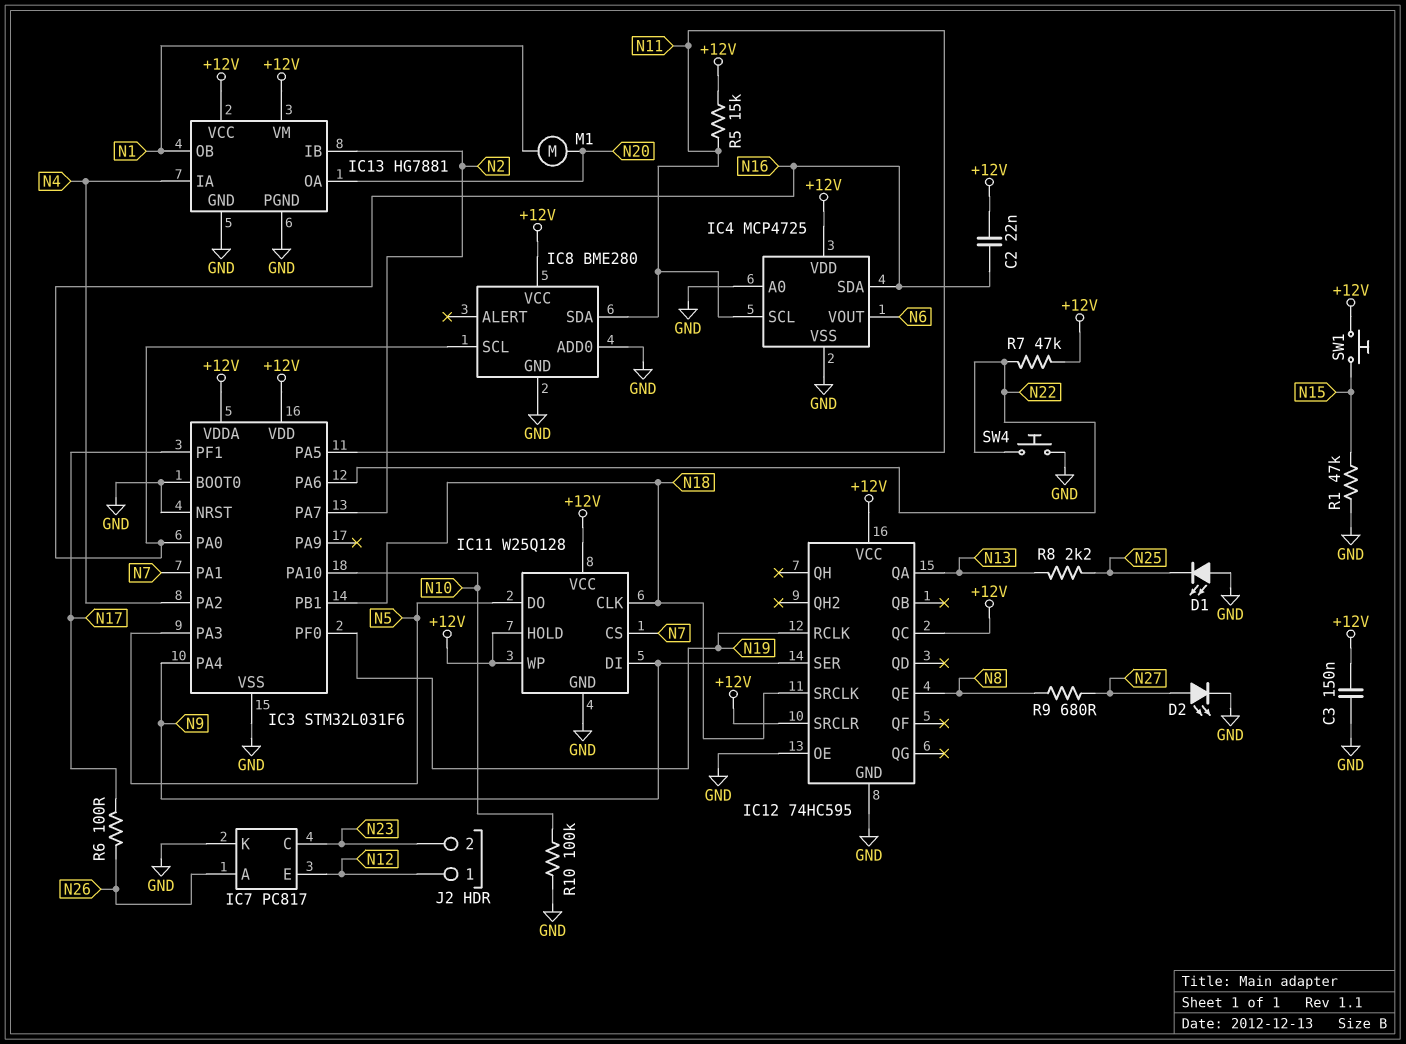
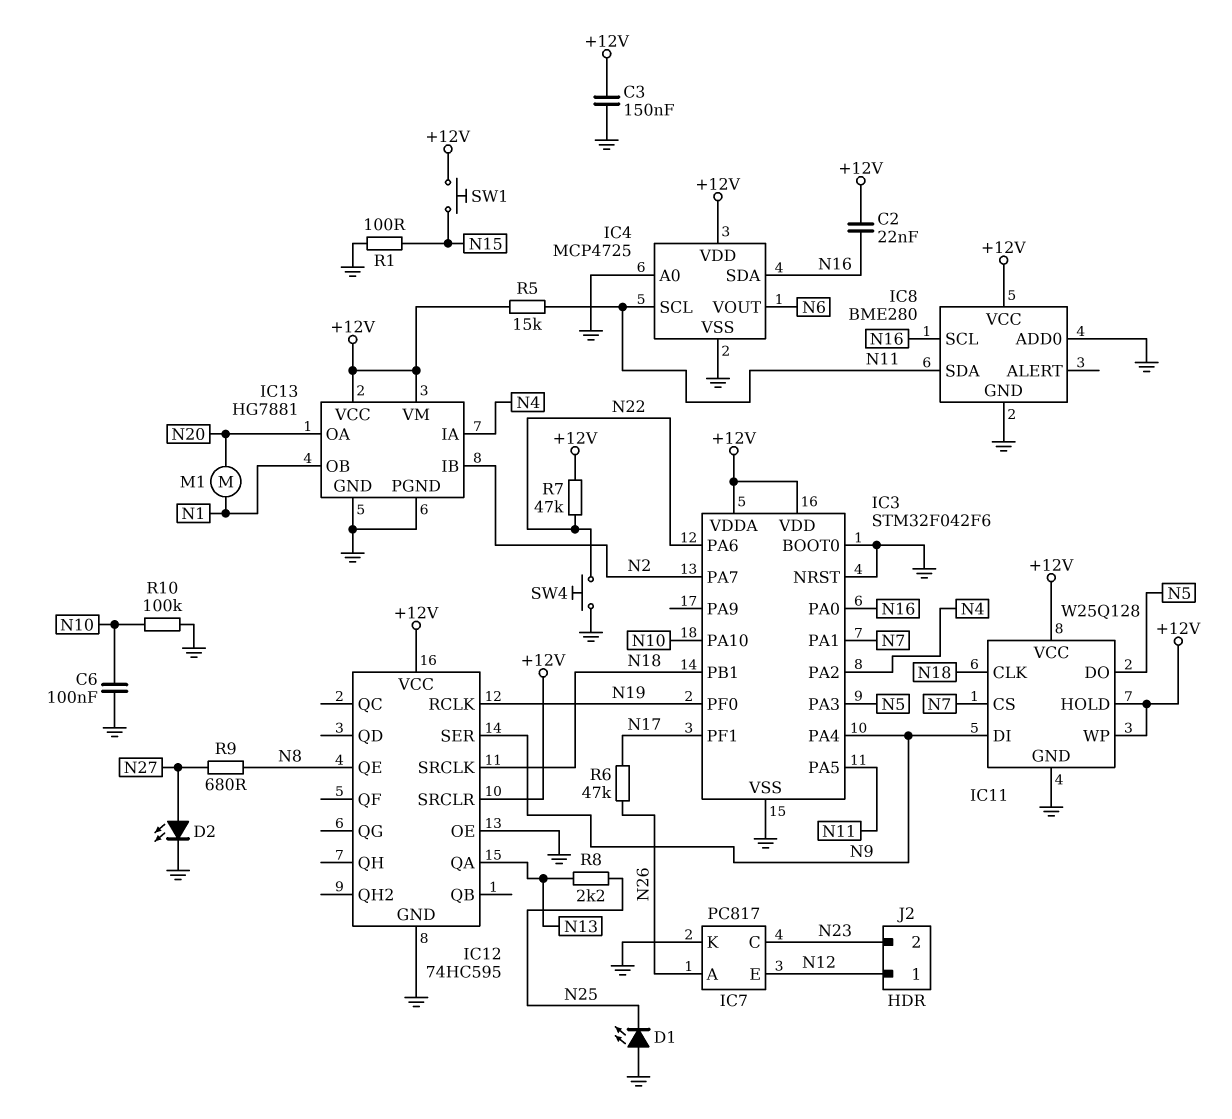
C6: none -> 100nF (GND, N10)
IC3: STM32L031F6 -> STM32F042F6
IC12 pin QC: +12V -> none
R1: 47k (GND, N15) -> 100 (GND, N15)
R6: 100 (N17, N26) -> 47k (N17, N26)

